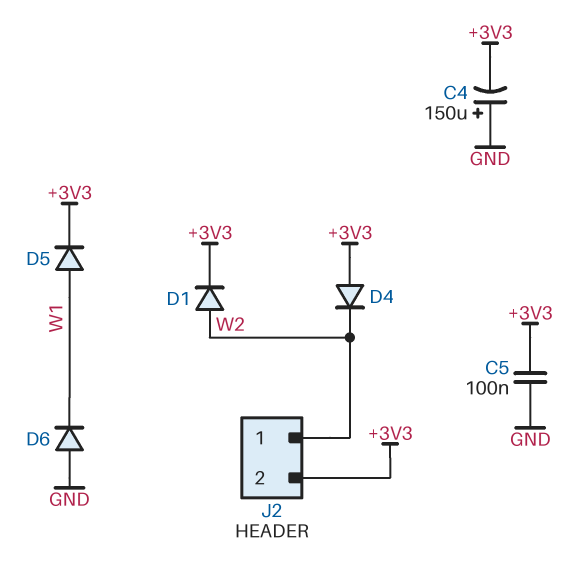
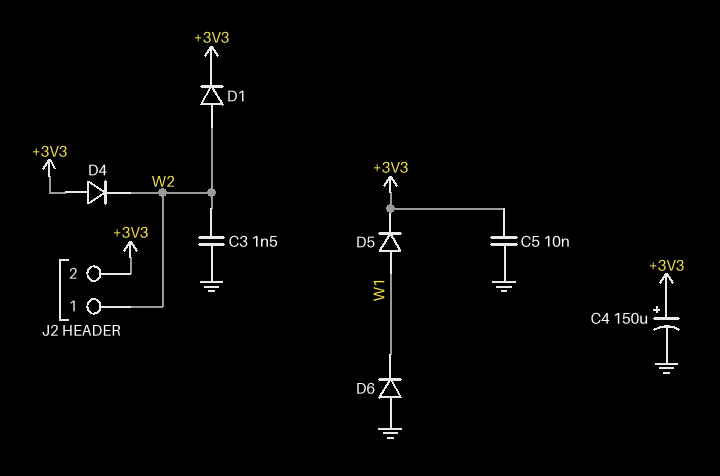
C3: none -> 1.5nF (GND, W2)
C4: 150uF (plus GND, minus +3V3) -> 150uF (plus +3V3, minus GND)
C5: 100nF (+3V3, GND) -> 10nF (+3V3, GND)

